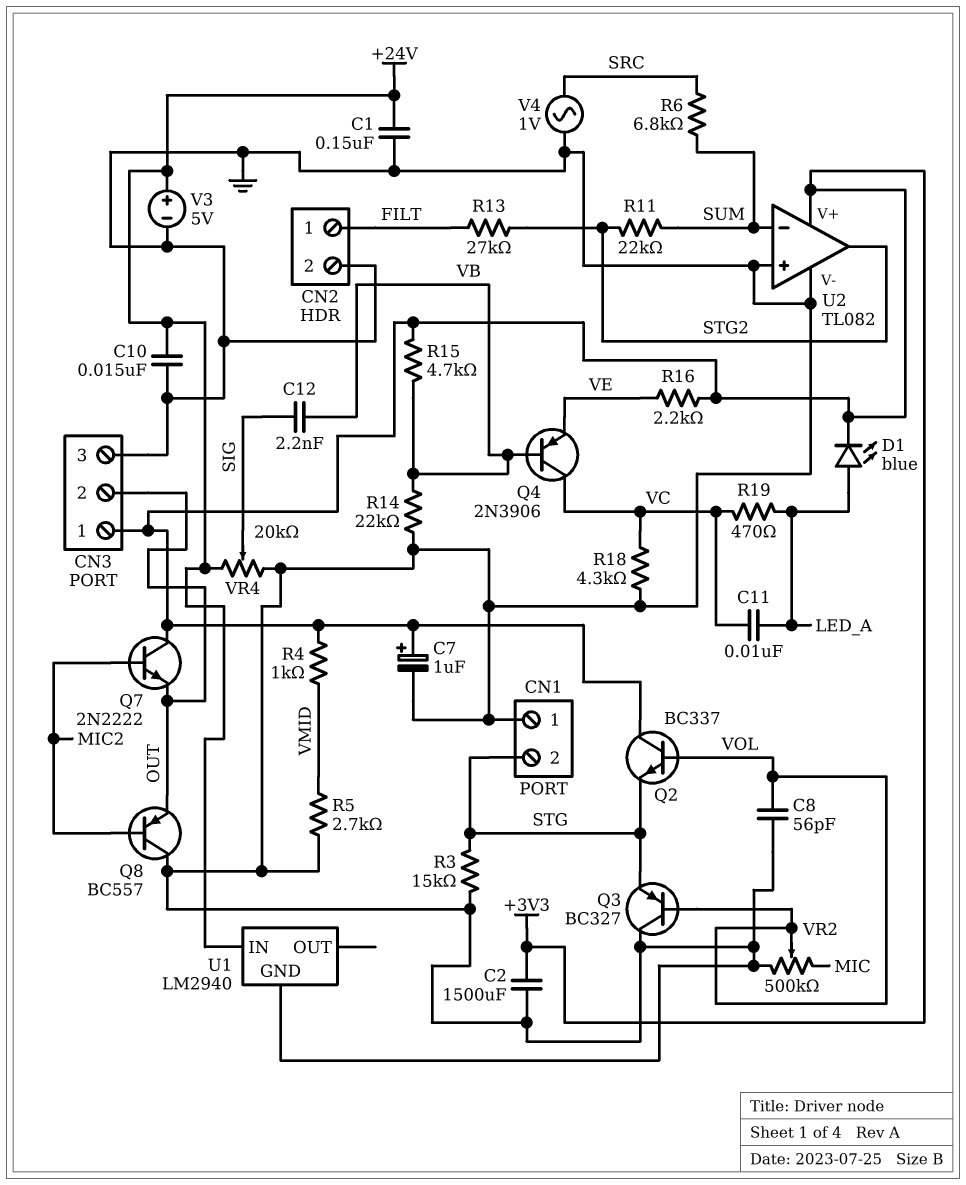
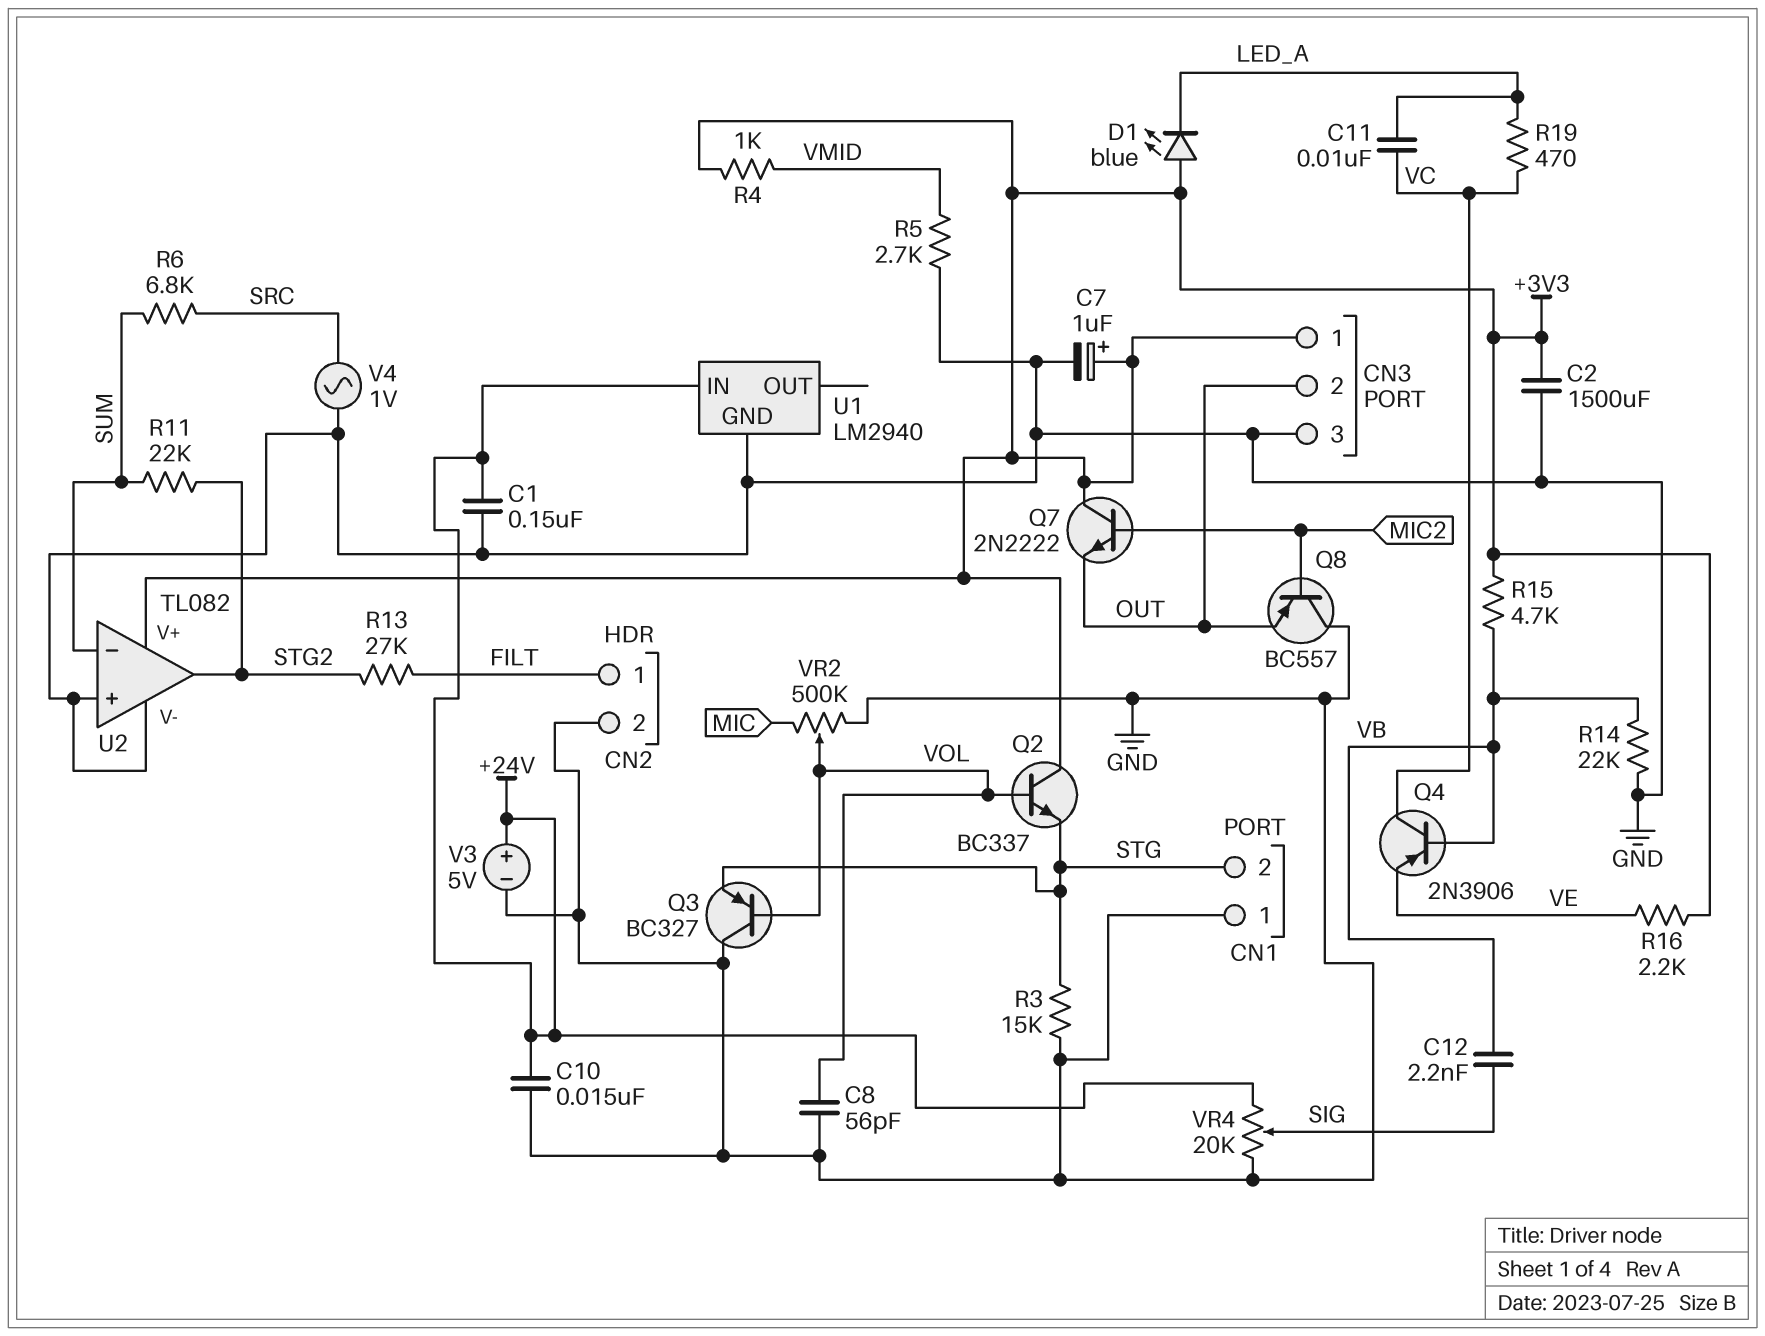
D1: LED blue (A LED_A, K +3V3) -> LED blue (A +3V3, K LED_A)
R18: 4.3k (GND, VC) -> none

